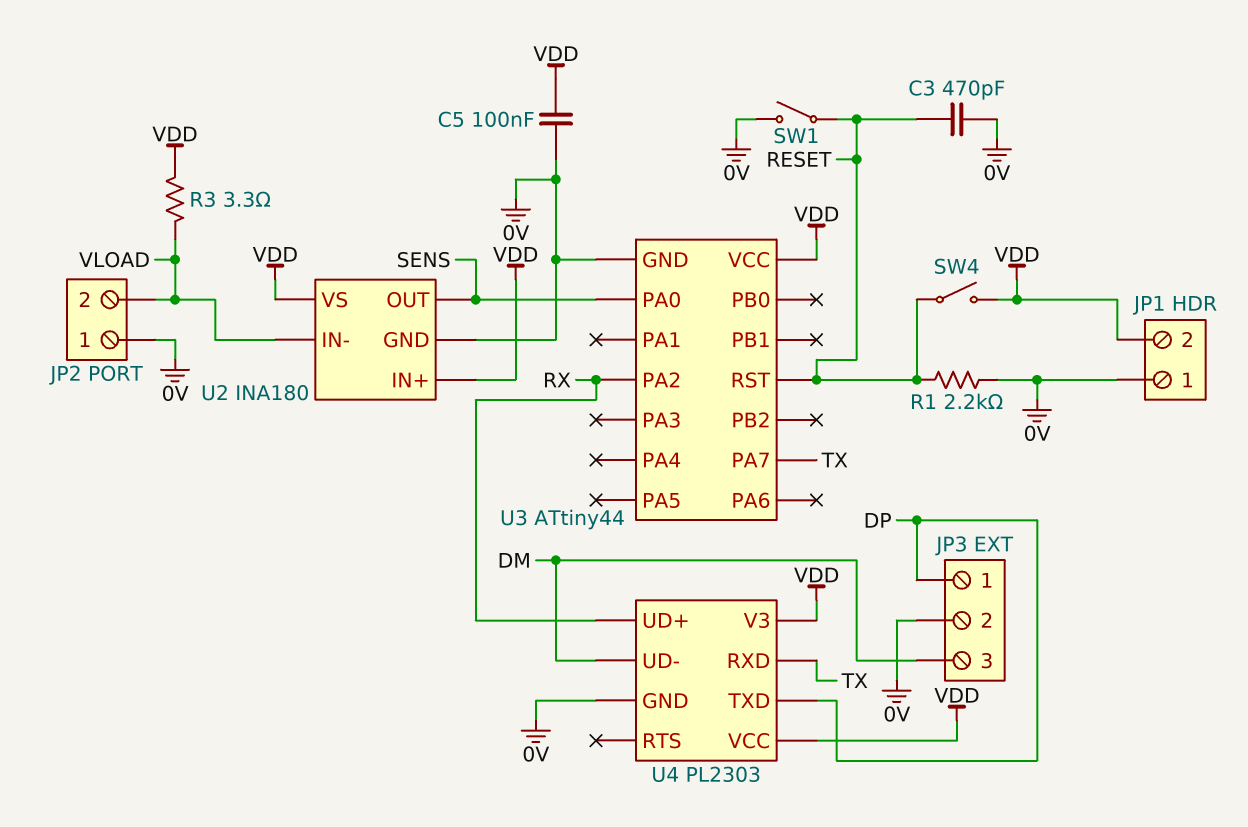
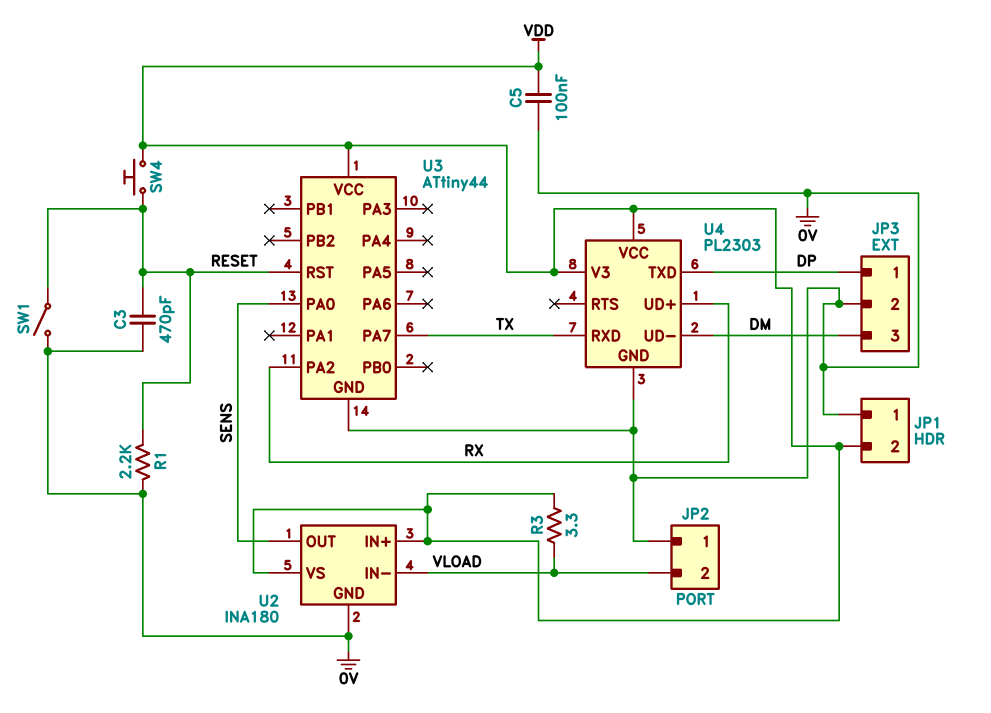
SW4: switch (RESET, VDD) -> button (RESET, VDD)

